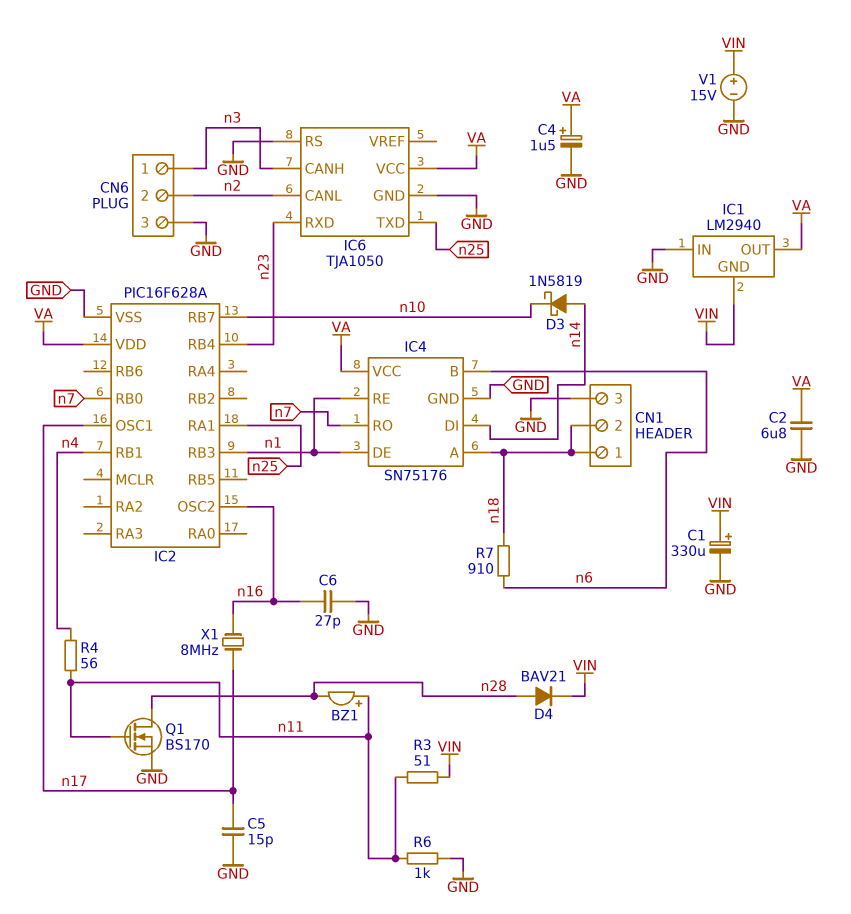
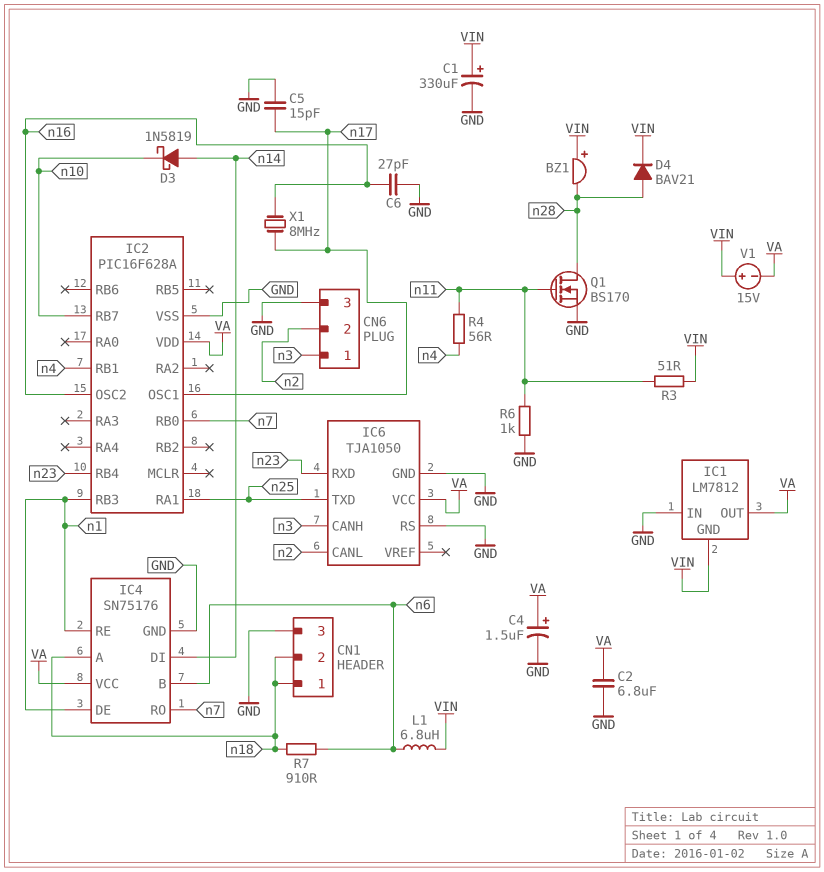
BZ1: buzzer (plus n11, minus n28) -> buzzer (plus VIN, minus n28)
IC1: LM2940 -> LM7812
L1: none -> 6.8uH (VIN, n6)
V1: 15V (plus VIN, minus GND) -> 15V (plus VIN, minus VA)

